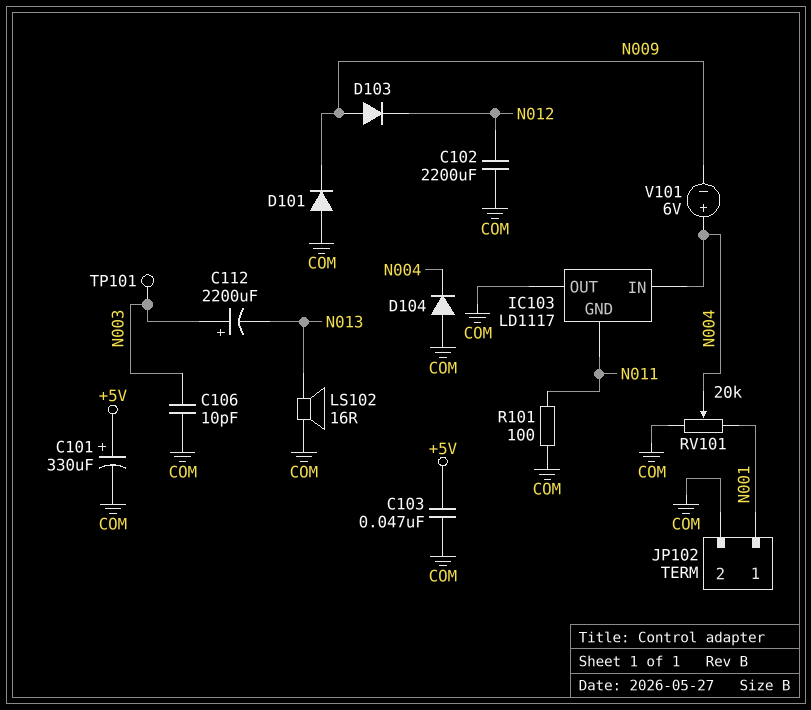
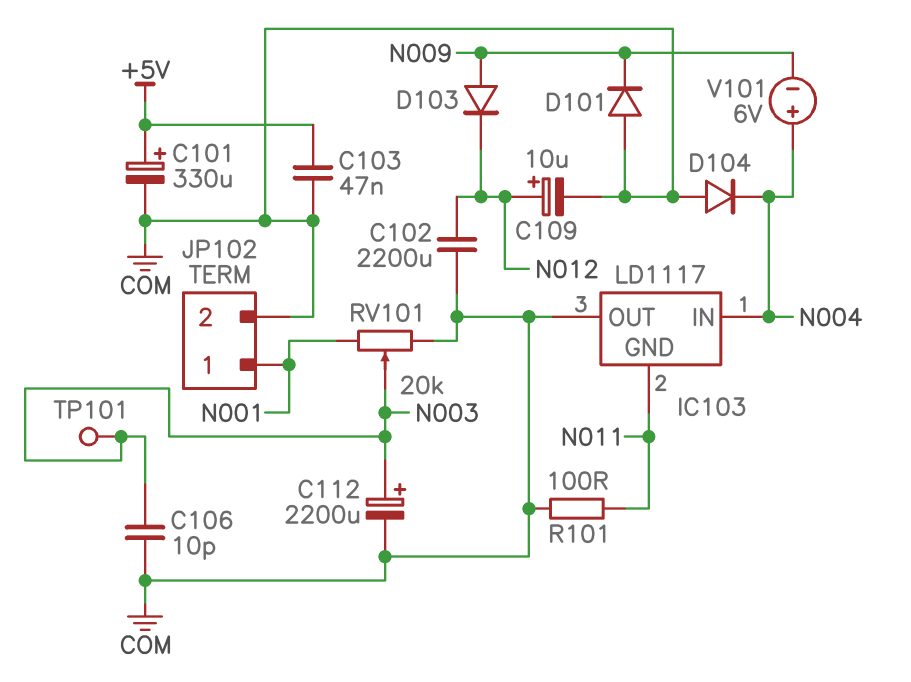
C109: none -> 10uF (plus N012, minus COM)
C112: 2200uF (plus N003, minus N013) -> 2200uF (plus N003, minus COM)
LS102: speaker 16R (COM, N013) -> none
RV101: 20k (COM, N001, wiper N004) -> 20k (COM, N001, wiper N003)

